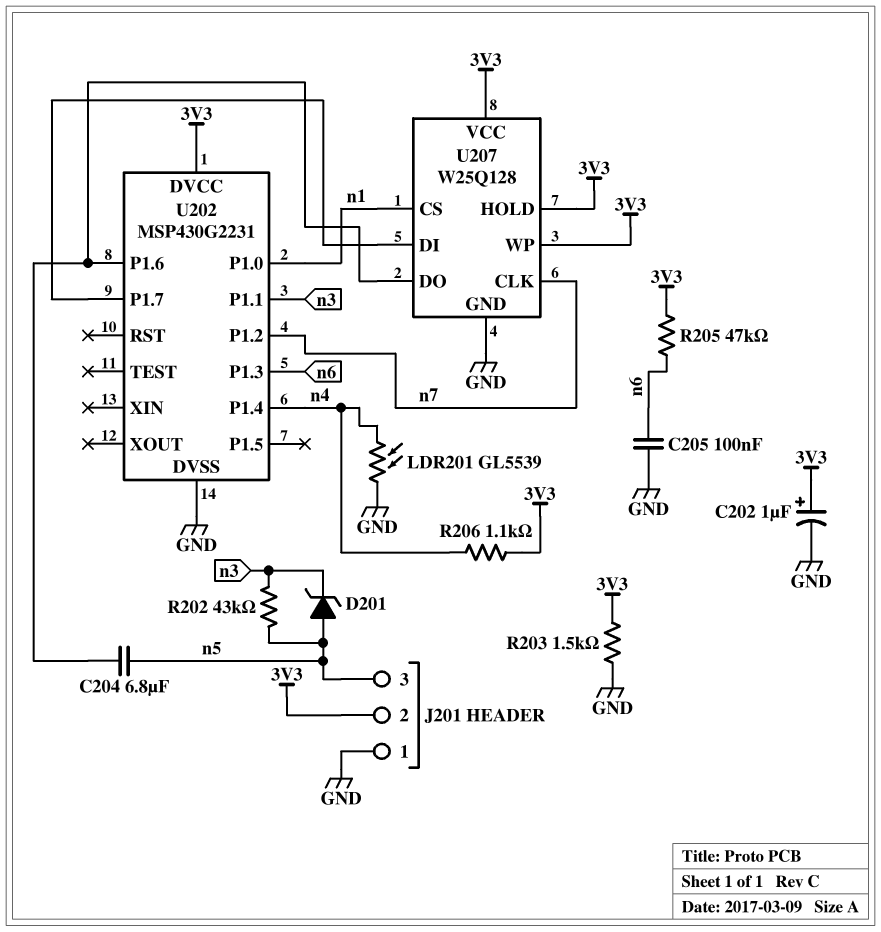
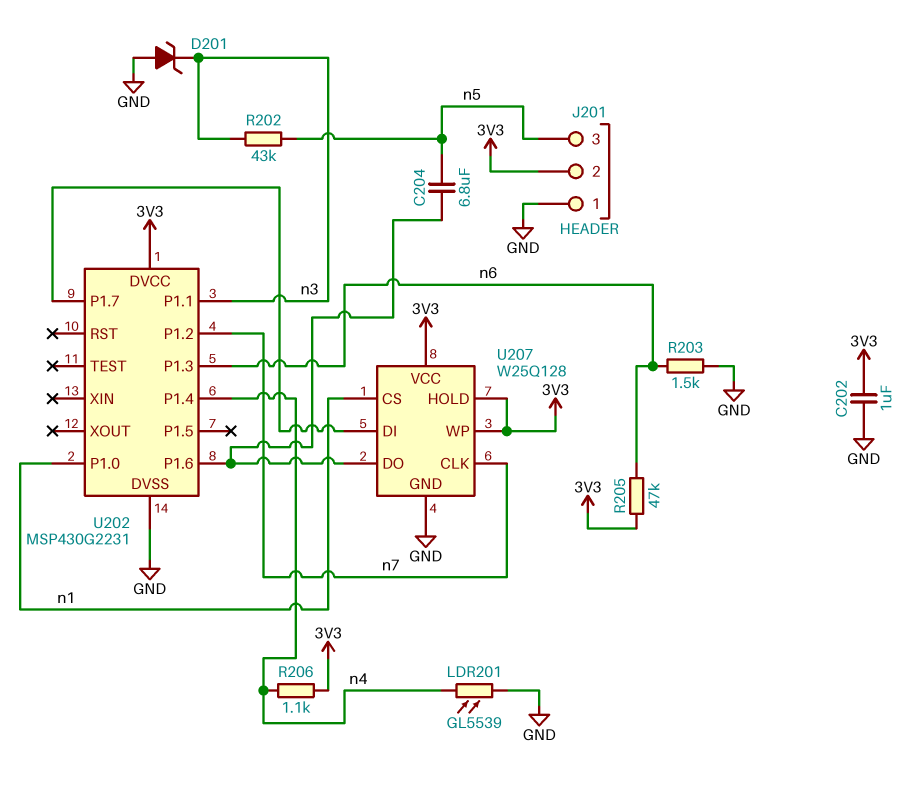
C202: 1uF (plus 3V3, minus GND) -> 1uF (3V3, GND)
C205: 100nF (GND, n6) -> none
D201: zener (A n5, K n3) -> zener (A GND, K n3)
R203: 1.5k (3V3, GND) -> 1.5k (GND, n6)

